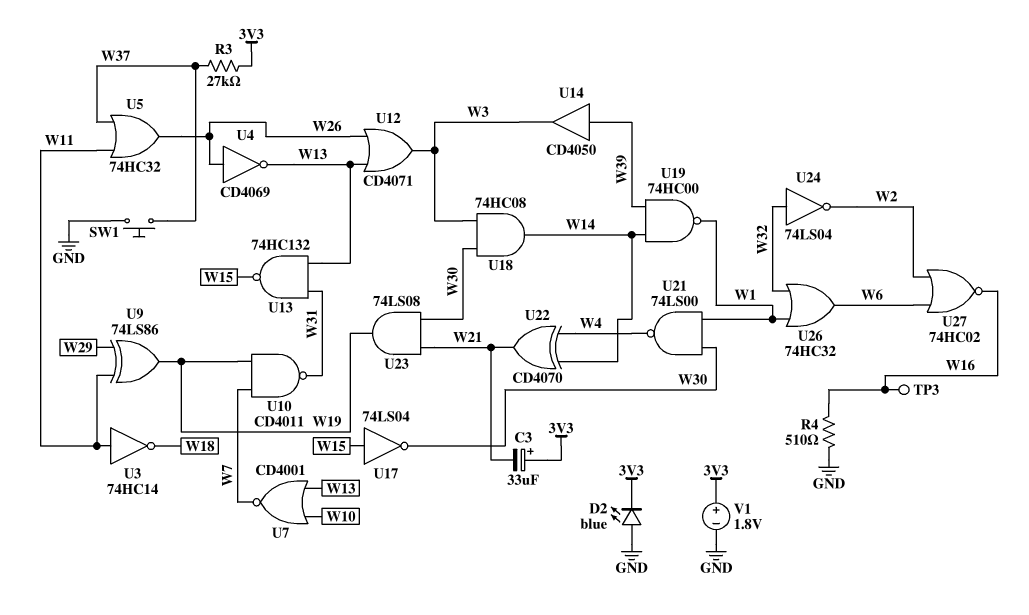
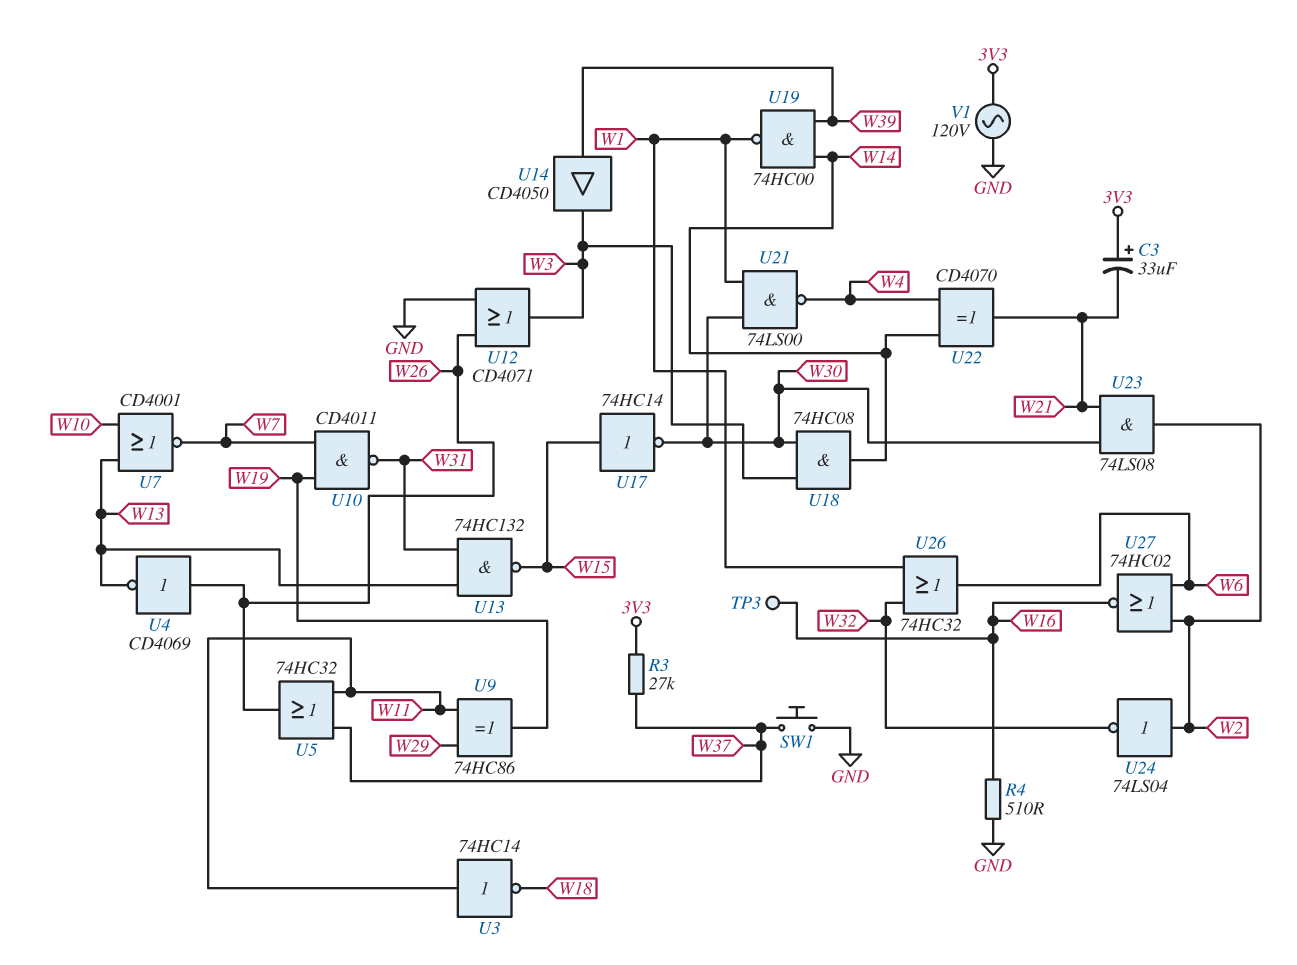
D2: LED blue (A GND, K 3V3) -> none
U9: XOR 74LS86 (in W11, in W29, out W19) -> XOR 74HC86 (in W11, in W29, out W19)
U12: OR CD4071 (in W13, in W26, out W3) -> OR CD4071 (in GND, in W26, out W3)
U17: NOT 74LS04 (in W15, out W30) -> NOT 74HC14 (in W15, out W30)
U23: AND 74LS08 (in W21, in W30, out W19) -> AND 74LS08 (in W21, in W30, out W2)
U24: NOT 74LS04 (in W32, out W2) -> NOT 74LS04 (in W2, out W32)
V1: 1.8V (plus 3V3, minus GND) -> AC 120V (3V3, GND)

